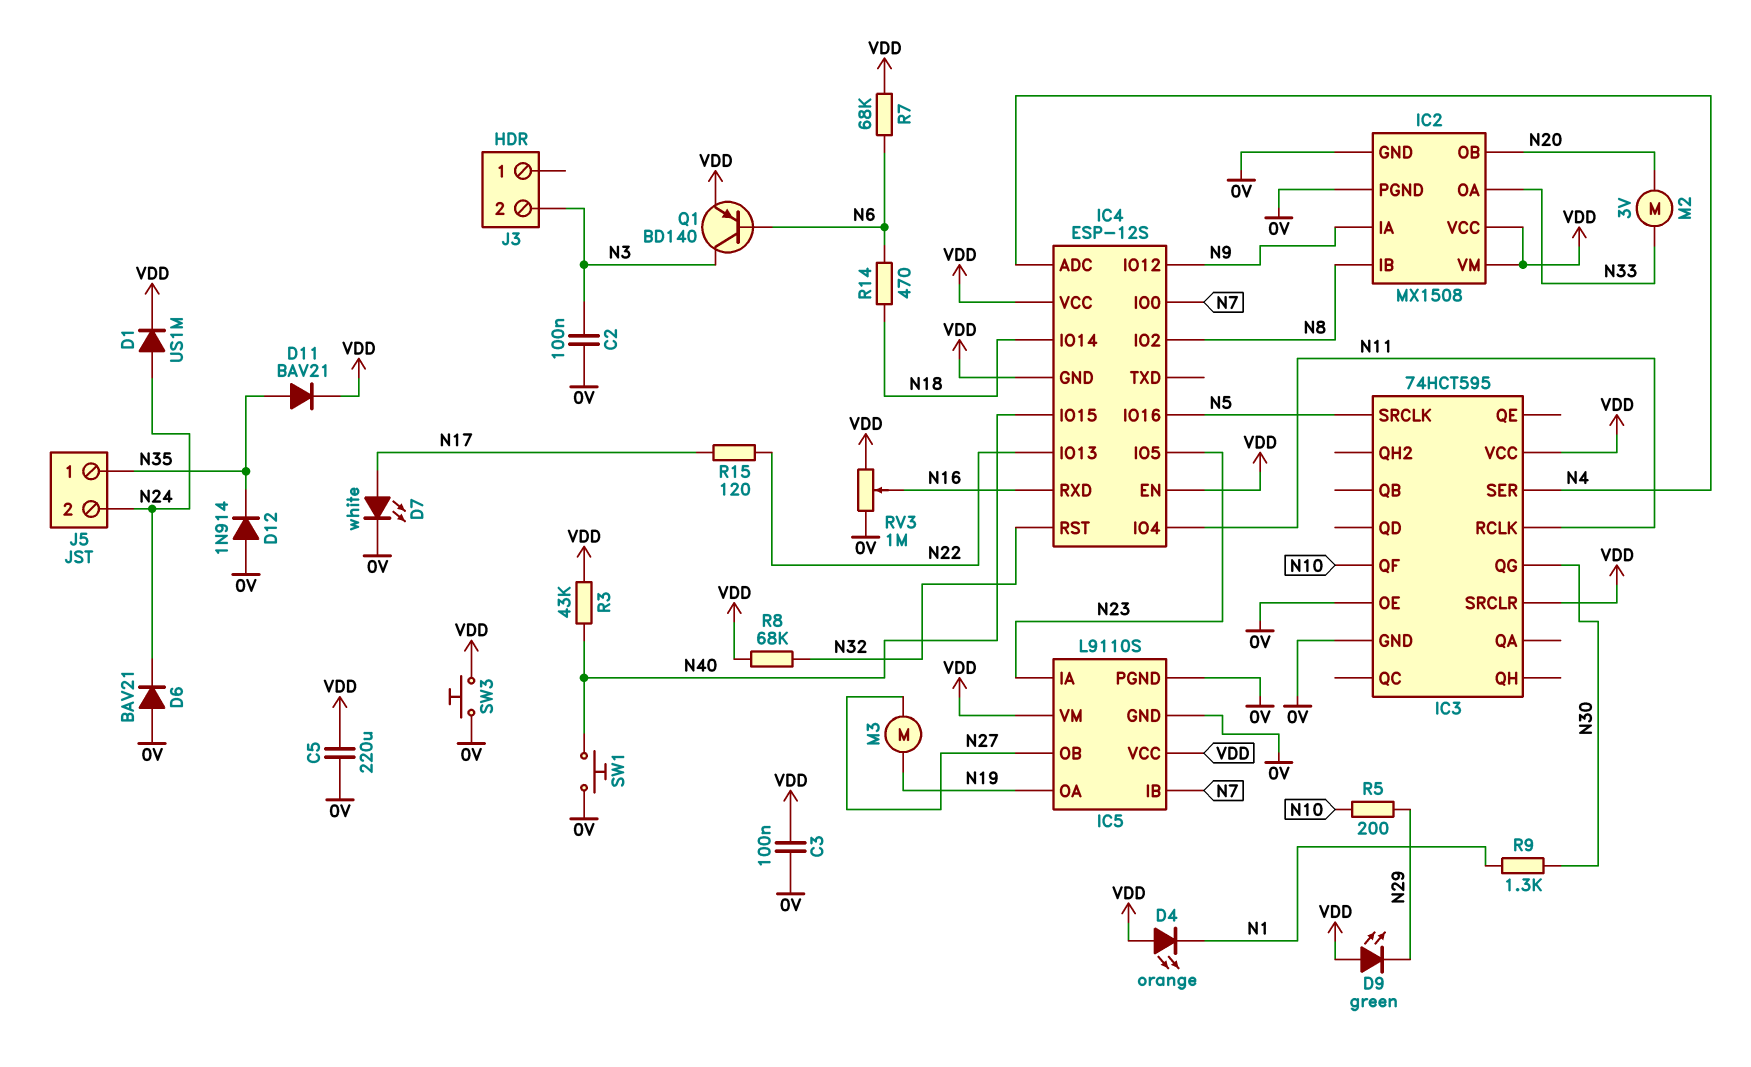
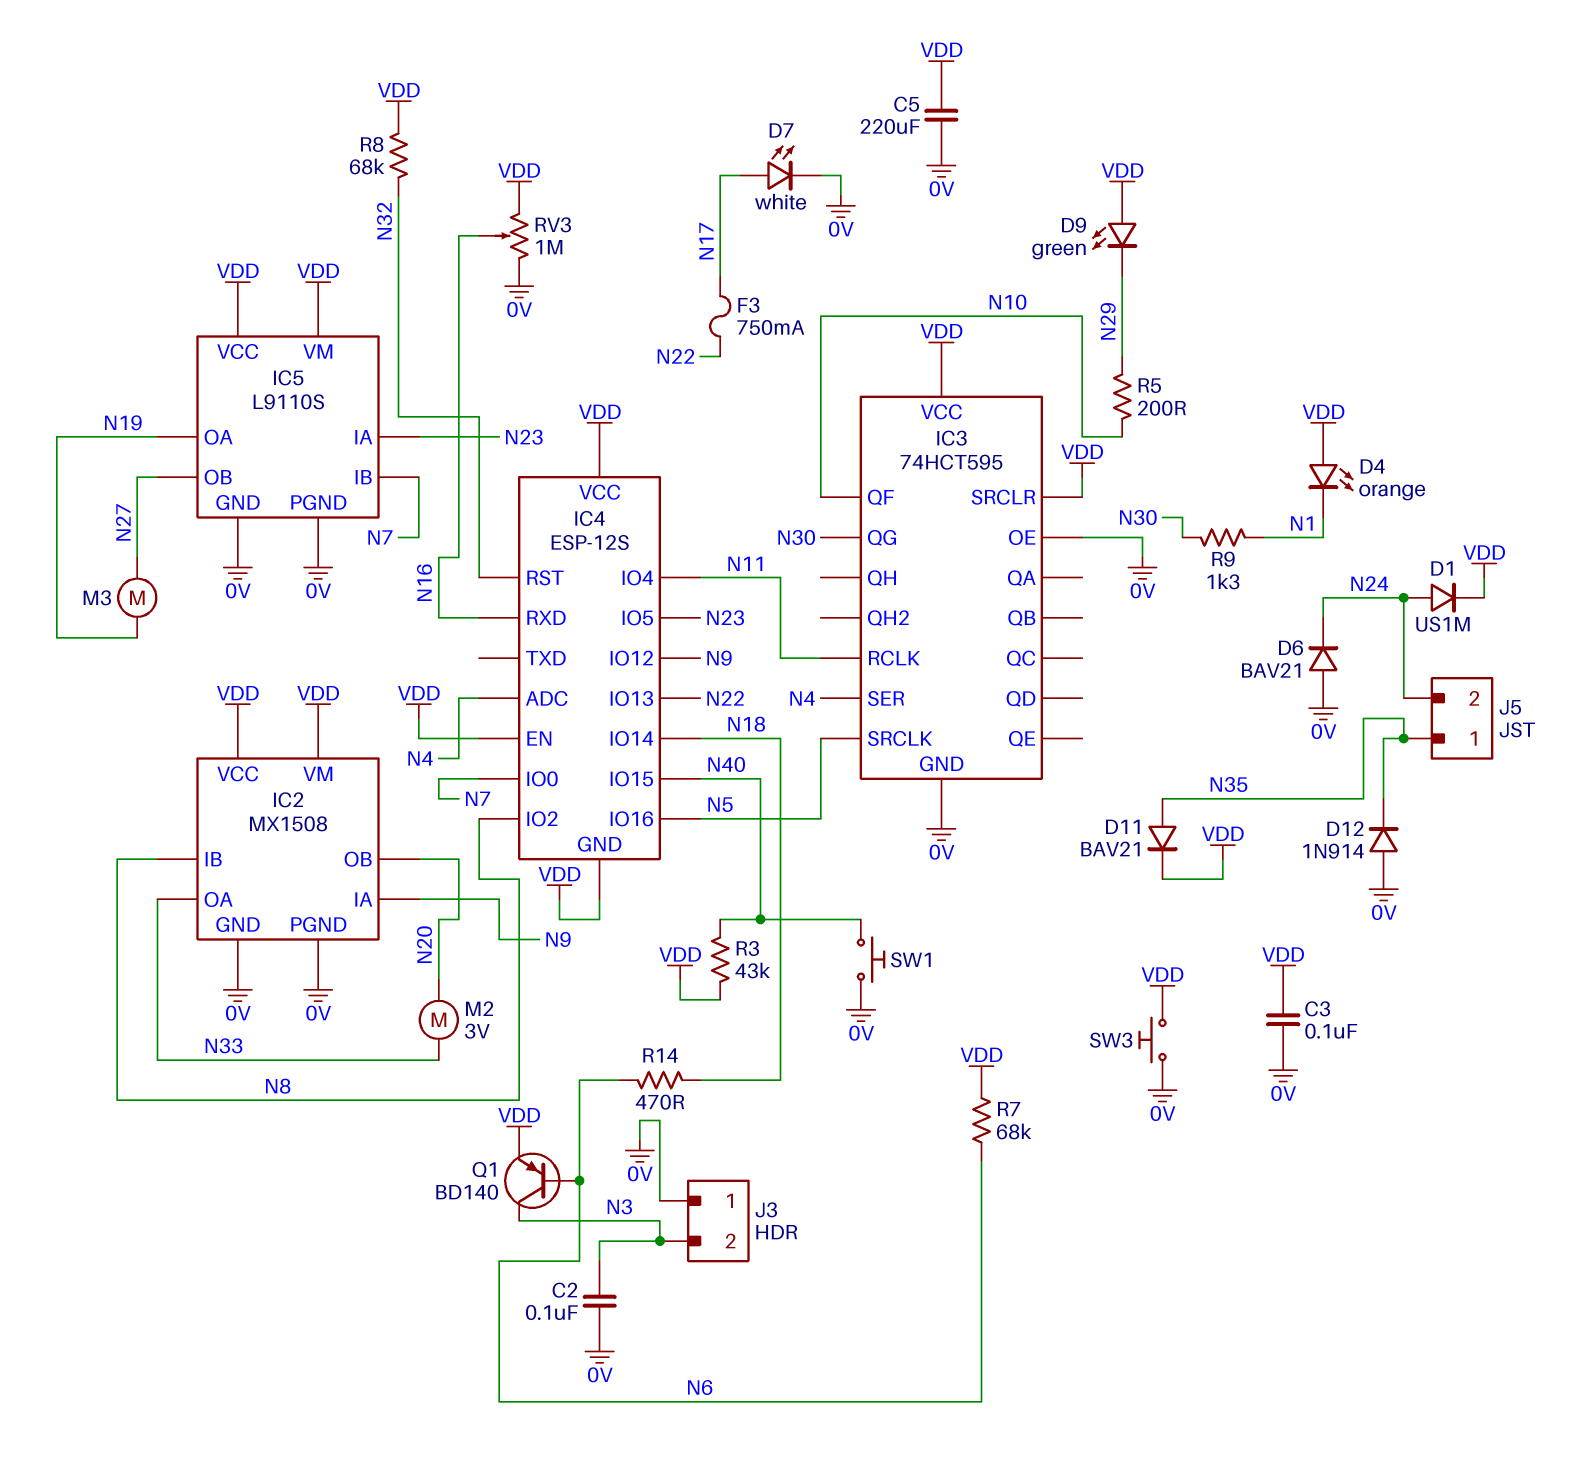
F3: none -> 750mA (N17, N22)
J3 pin 1: none -> 0V
R15: 120 (N17, N22) -> none

